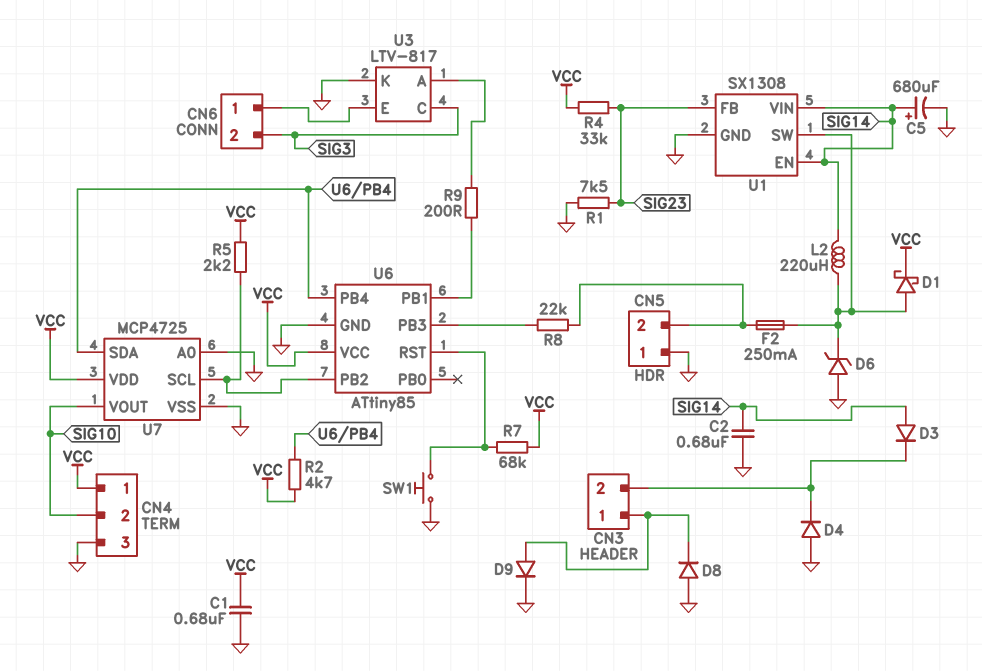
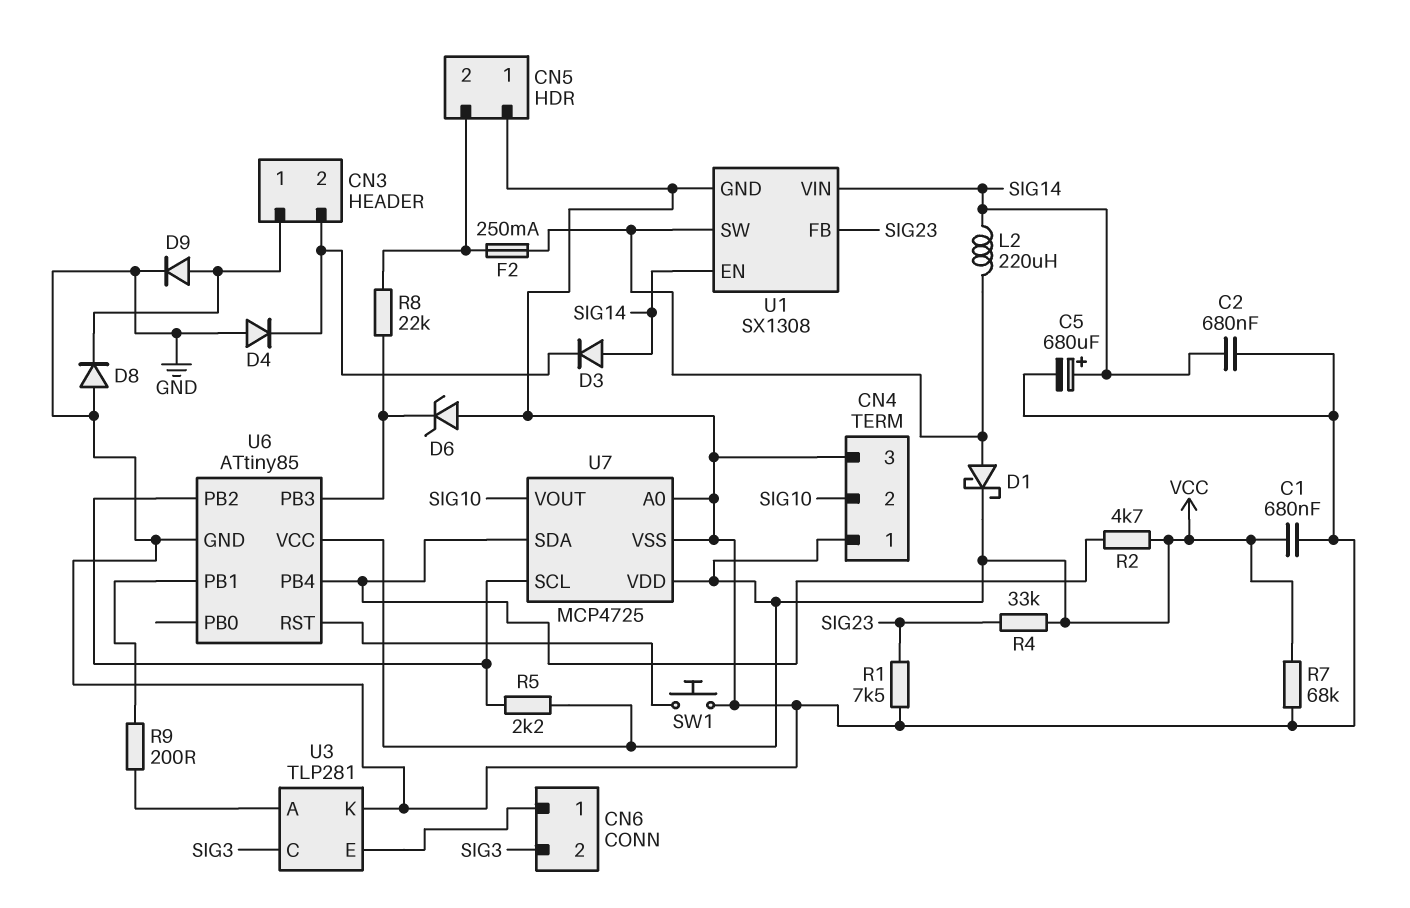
D6: zener (A GND, K U1/SW) -> zener (A GND, K U6/PB3)
R7: 68k (U6/RST, VCC) -> 68k (GND, VCC)
U3: LTV-817 -> TLP281

